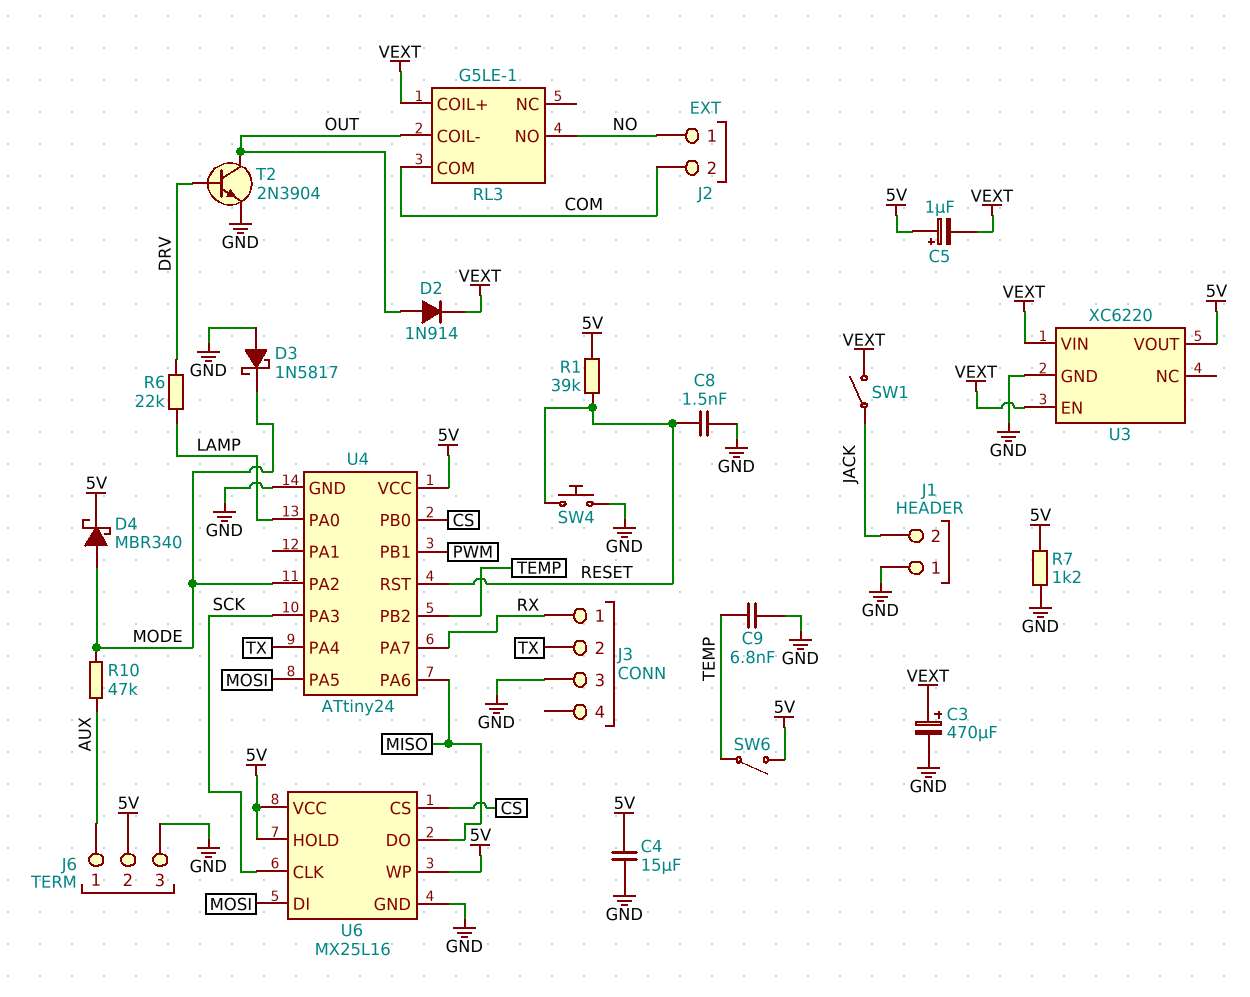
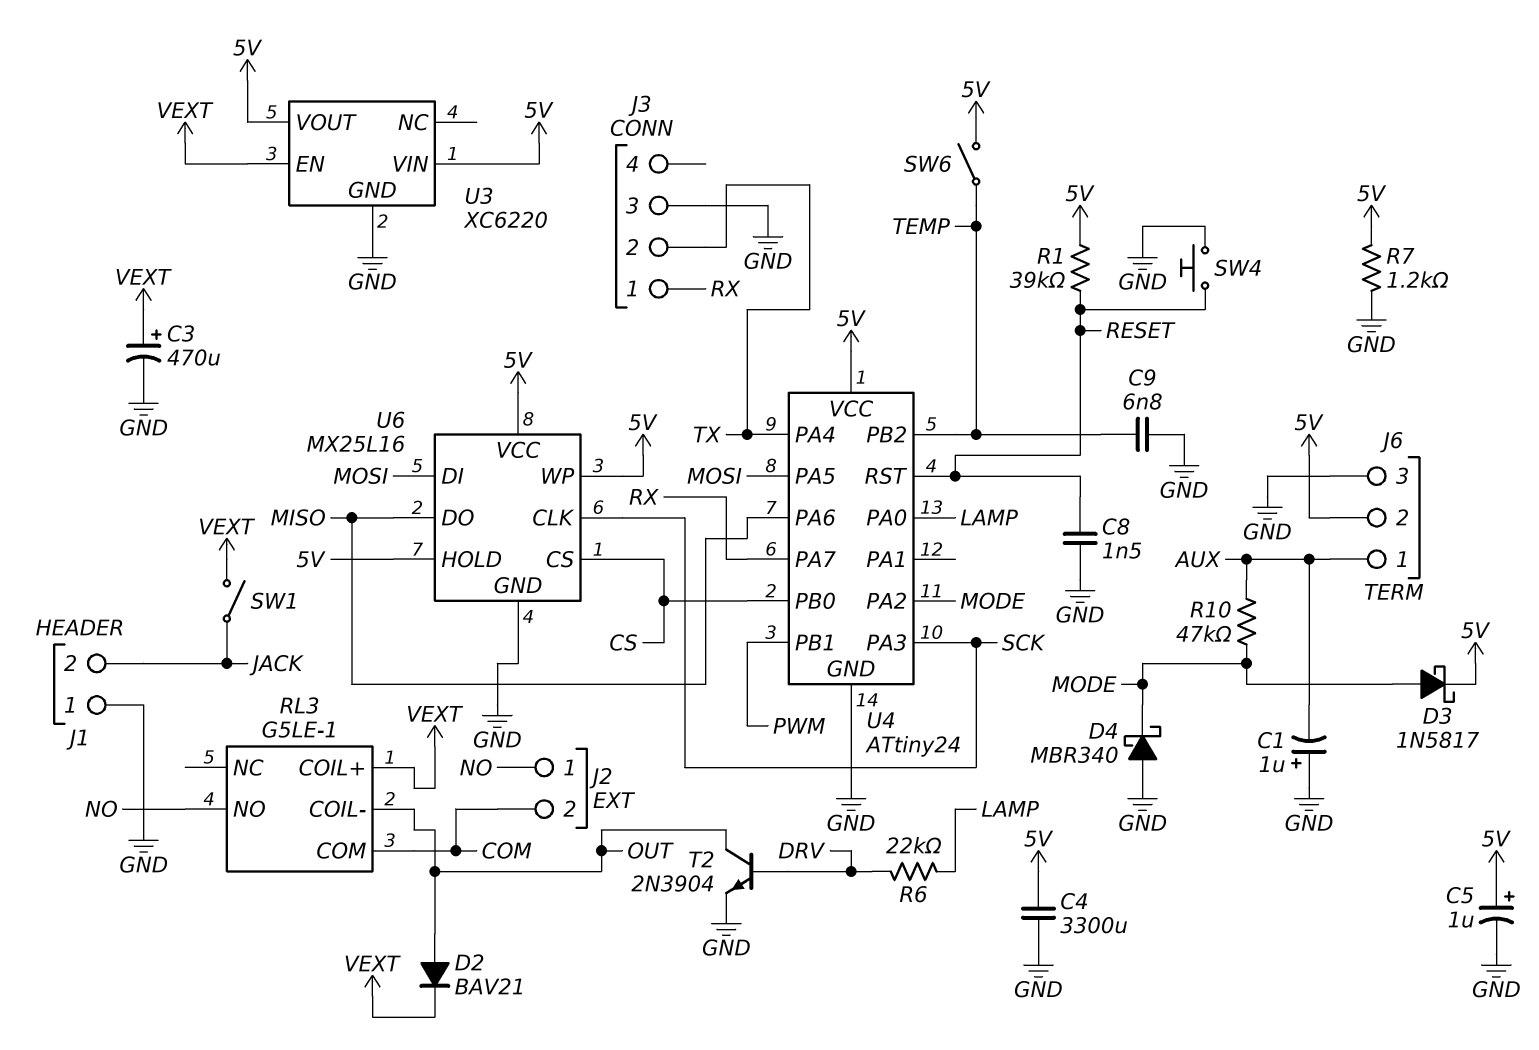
C1: none -> 1uF (plus GND, minus AUX)
C4: 15uF (5V, GND) -> 3300uF (5V, GND)
C5: 1uF (plus 5V, minus VEXT) -> 1uF (plus 5V, minus GND)
D2: diode 1N914 (A OUT, K VEXT) -> diode BAV21 (A OUT, K VEXT)
D3: schottky 1N5817 (A GND, K MODE) -> schottky 1N5817 (A MODE, K 5V)
D4: schottky MBR340 (A MODE, K 5V) -> schottky MBR340 (A GND, K MODE)
U3 pin VIN: VEXT -> 5V

